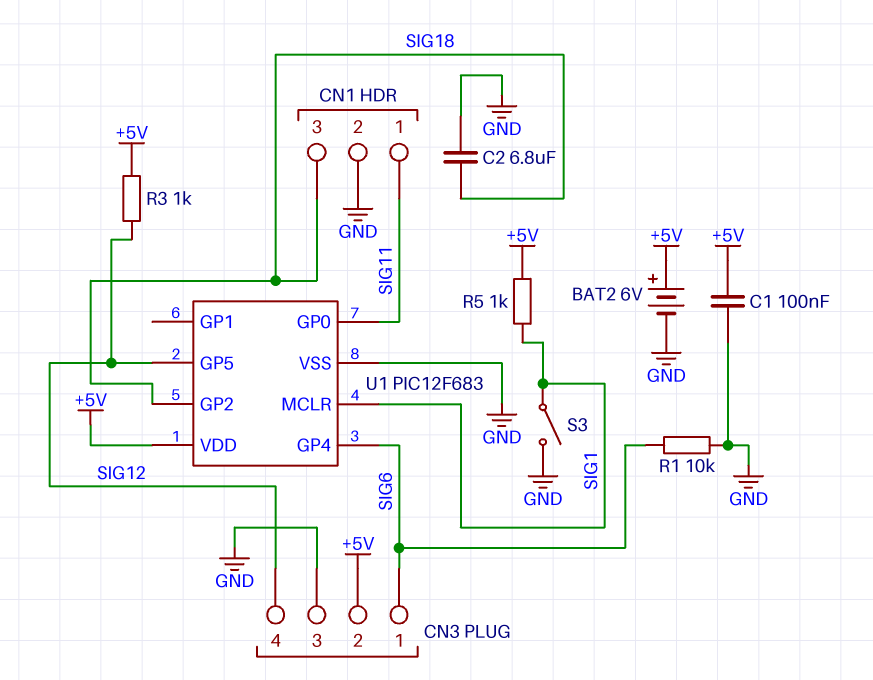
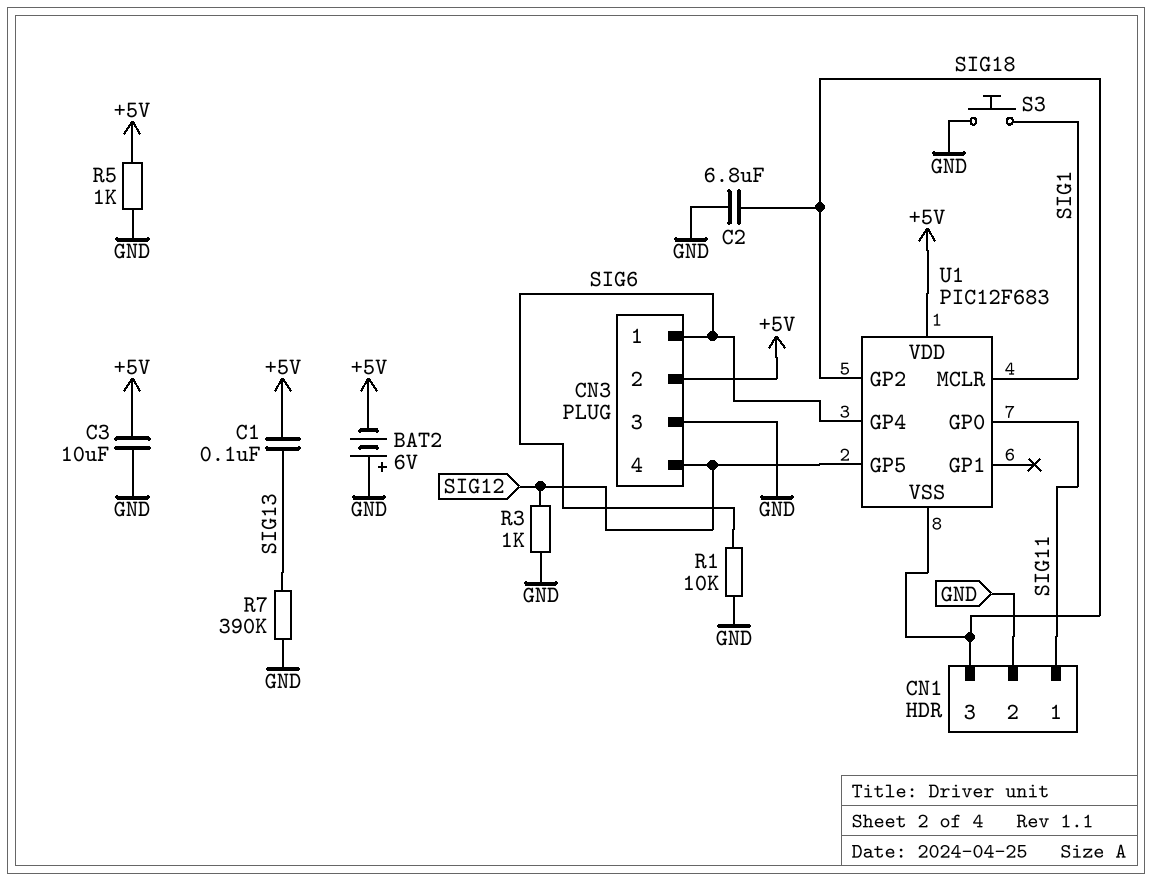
BAT2: 6V (plus +5V, minus GND) -> 6V (plus GND, minus +5V)
C1: 100nF (+5V, GND) -> 100nF (+5V, SIG13)
C3: none -> 10uF (+5V, GND)
R3: 1k (+5V, SIG12) -> 1k (GND, SIG12)
R5: 1k (+5V, SIG1) -> 1k (+5V, GND)
R7: none -> 390k (GND, SIG13)
S3: switch (GND, SIG1) -> button (GND, SIG1)
U1 pin VSS: GND -> SIG18

